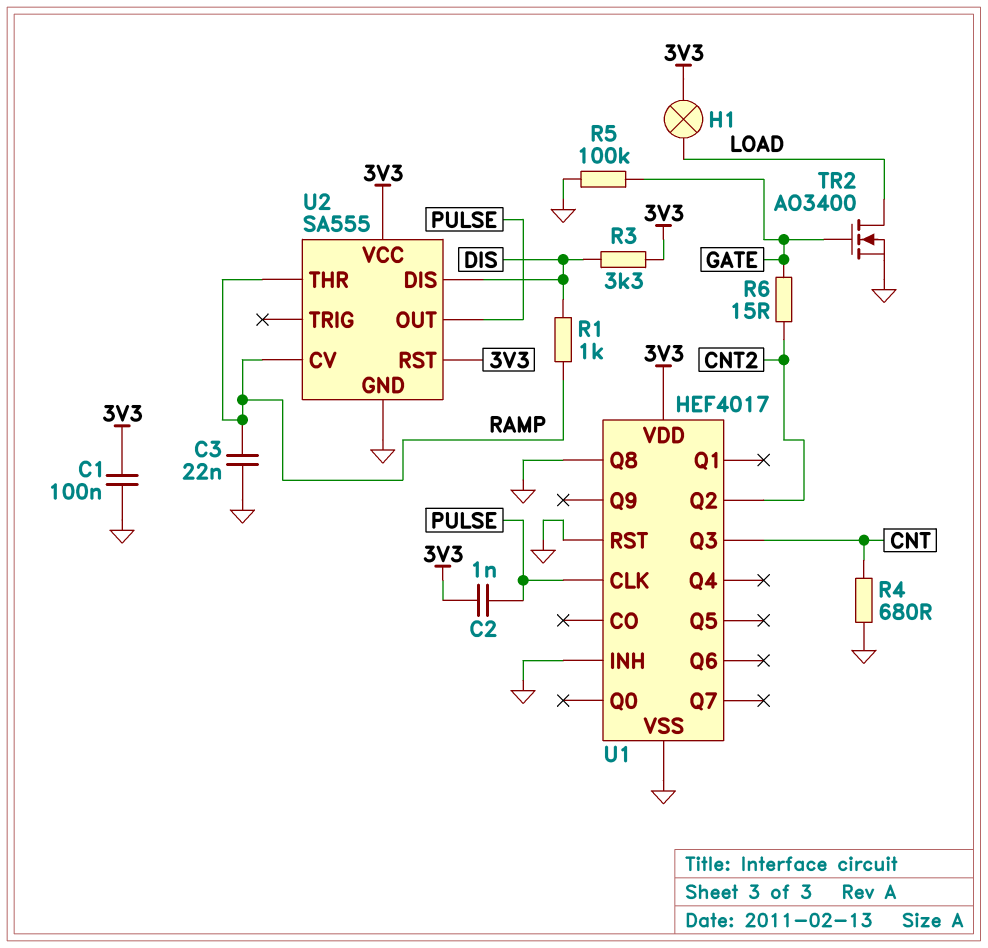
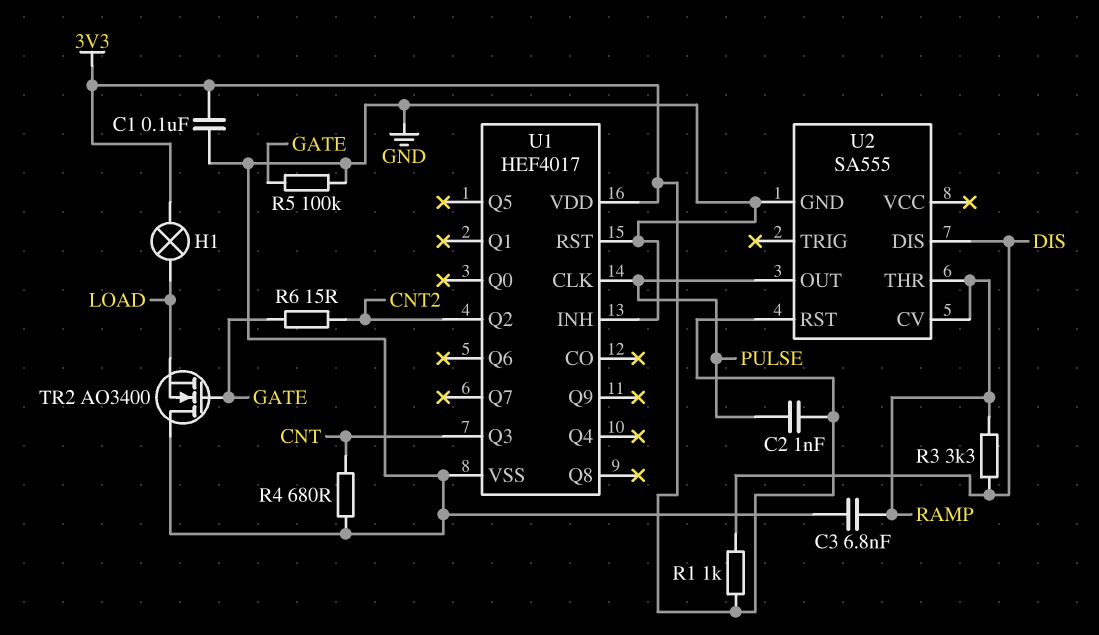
C3: 22nF (GND, RAMP) -> 6.8nF (GND, RAMP)
R1: 1k (DIS, RAMP) -> 1k (3V3, DIS)
R3: 3.3k (3V3, DIS) -> 3.3k (DIS, RAMP)
TR2: NMOS AO3400 (G GATE, D LOAD, S GND) -> NMOS AO3400 (G GATE, D GND, S LOAD)
U1 pin Q8: GND -> none
U2 pin VCC: 3V3 -> none

